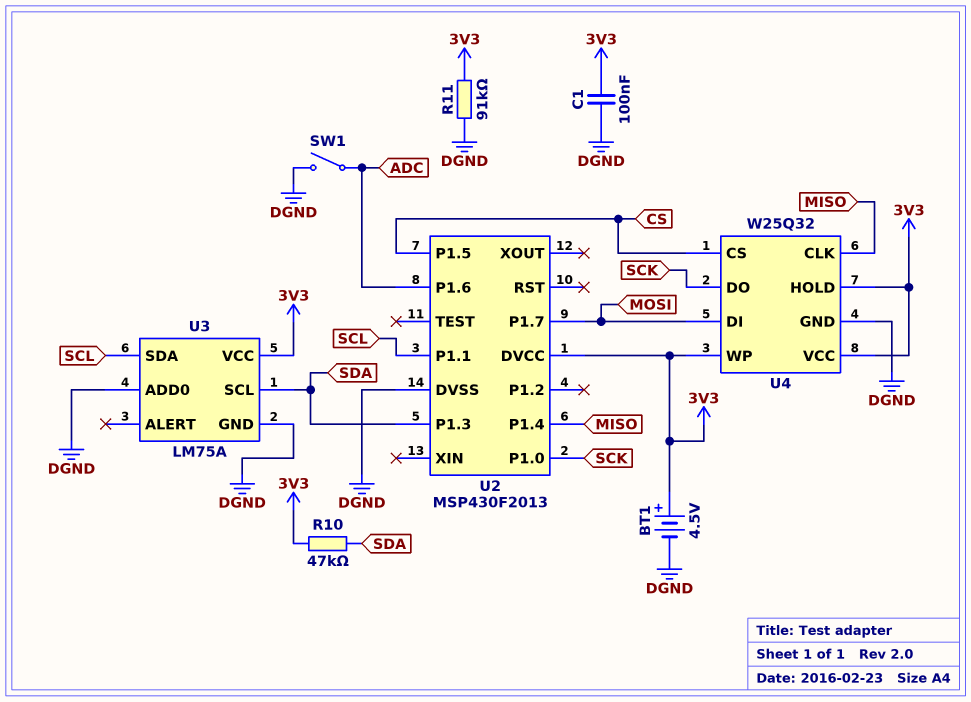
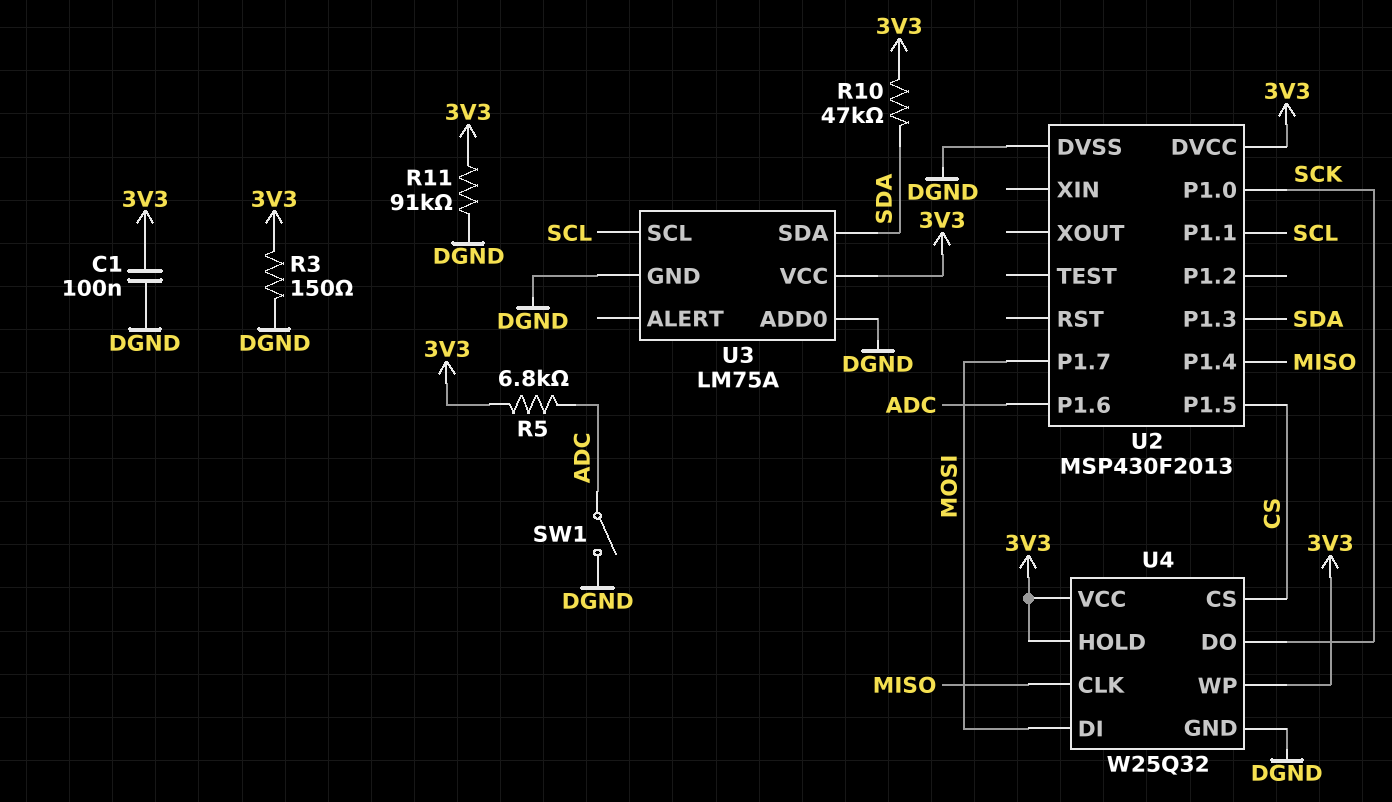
BT1: 4.5V (plus 3V3, minus DGND) -> none
R3: none -> 150 (3V3, DGND)
R5: none -> 6.8k (3V3, ADC)
U3 pin SCL: SDA -> SCL
U3 pin SDA: SCL -> SDA

